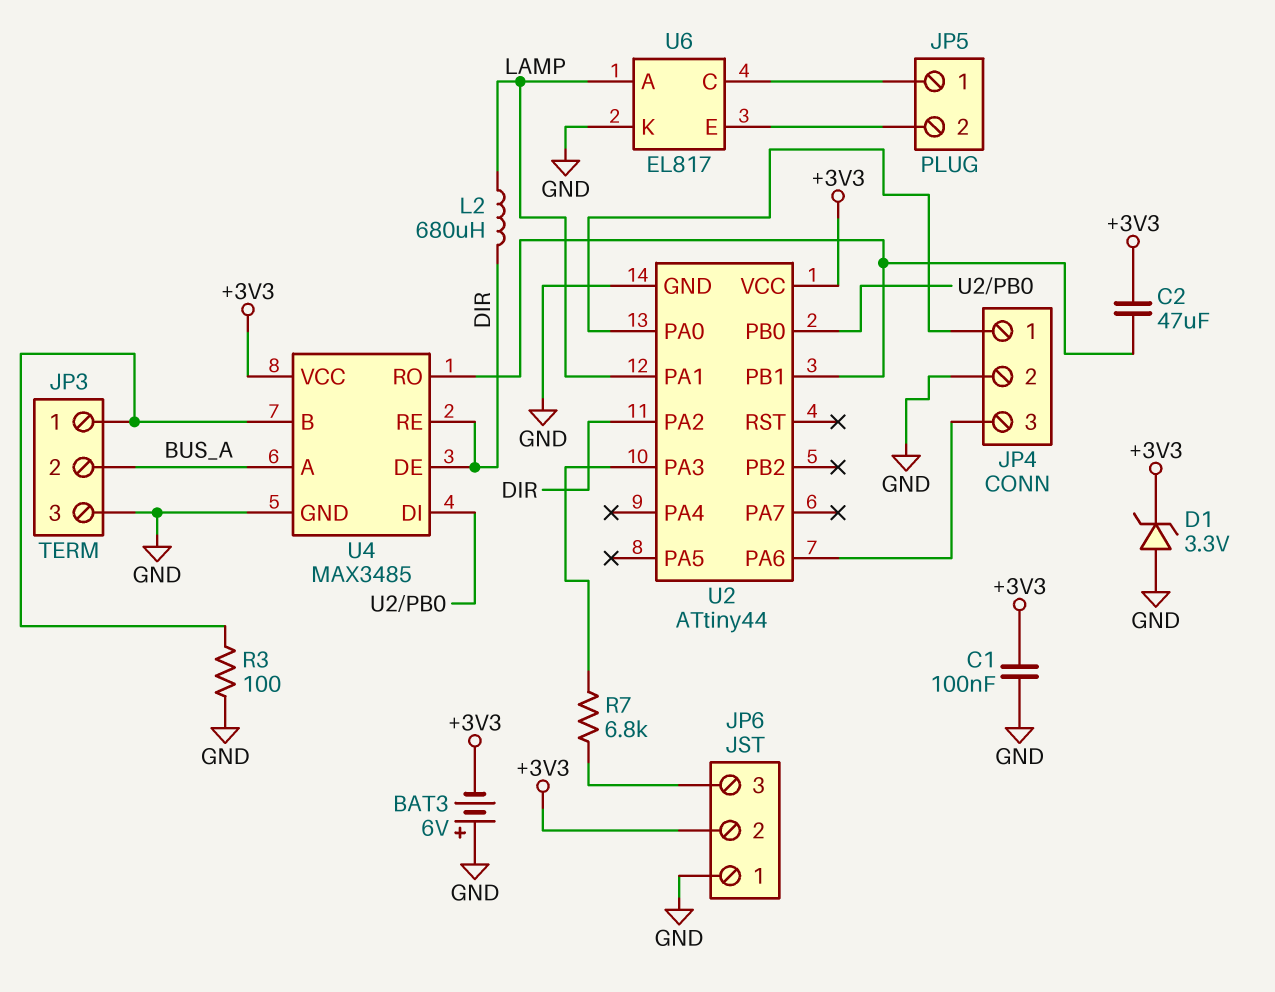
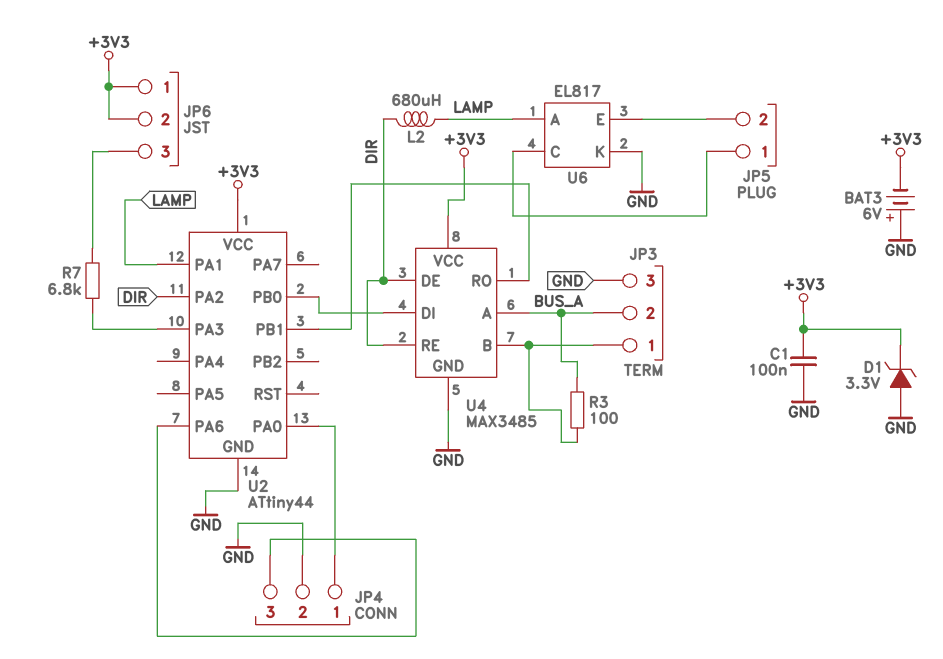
C2: 47uF (+3V3, U2/PB1) -> none
JP6 pin 1: GND -> +3V3
R3: 100 (GND, JP3/1) -> 100 (BUS_A, JP3/1)

